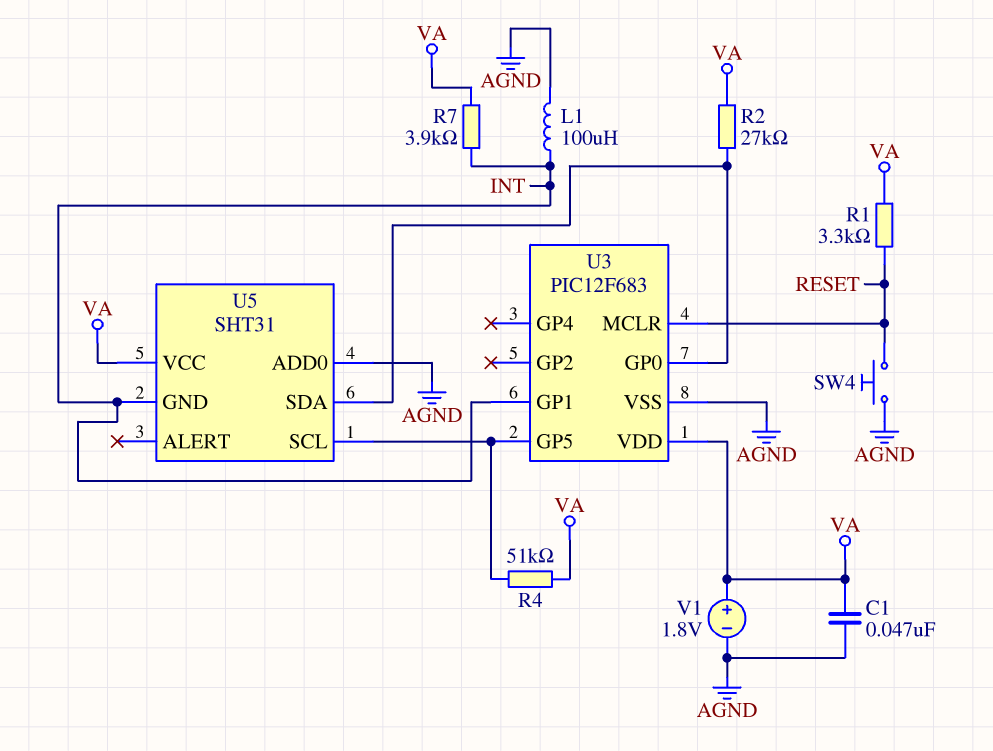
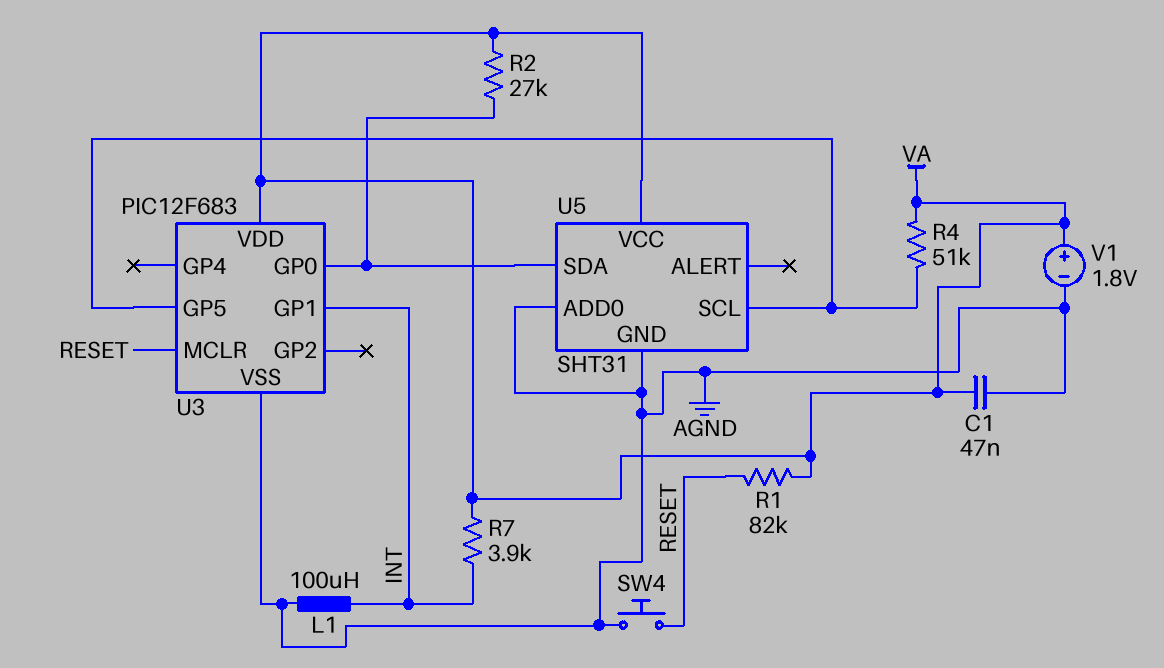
R1: 3.3k (RESET, VA) -> 82k (RESET, VA)
U5 pin GND: INT -> AGND

